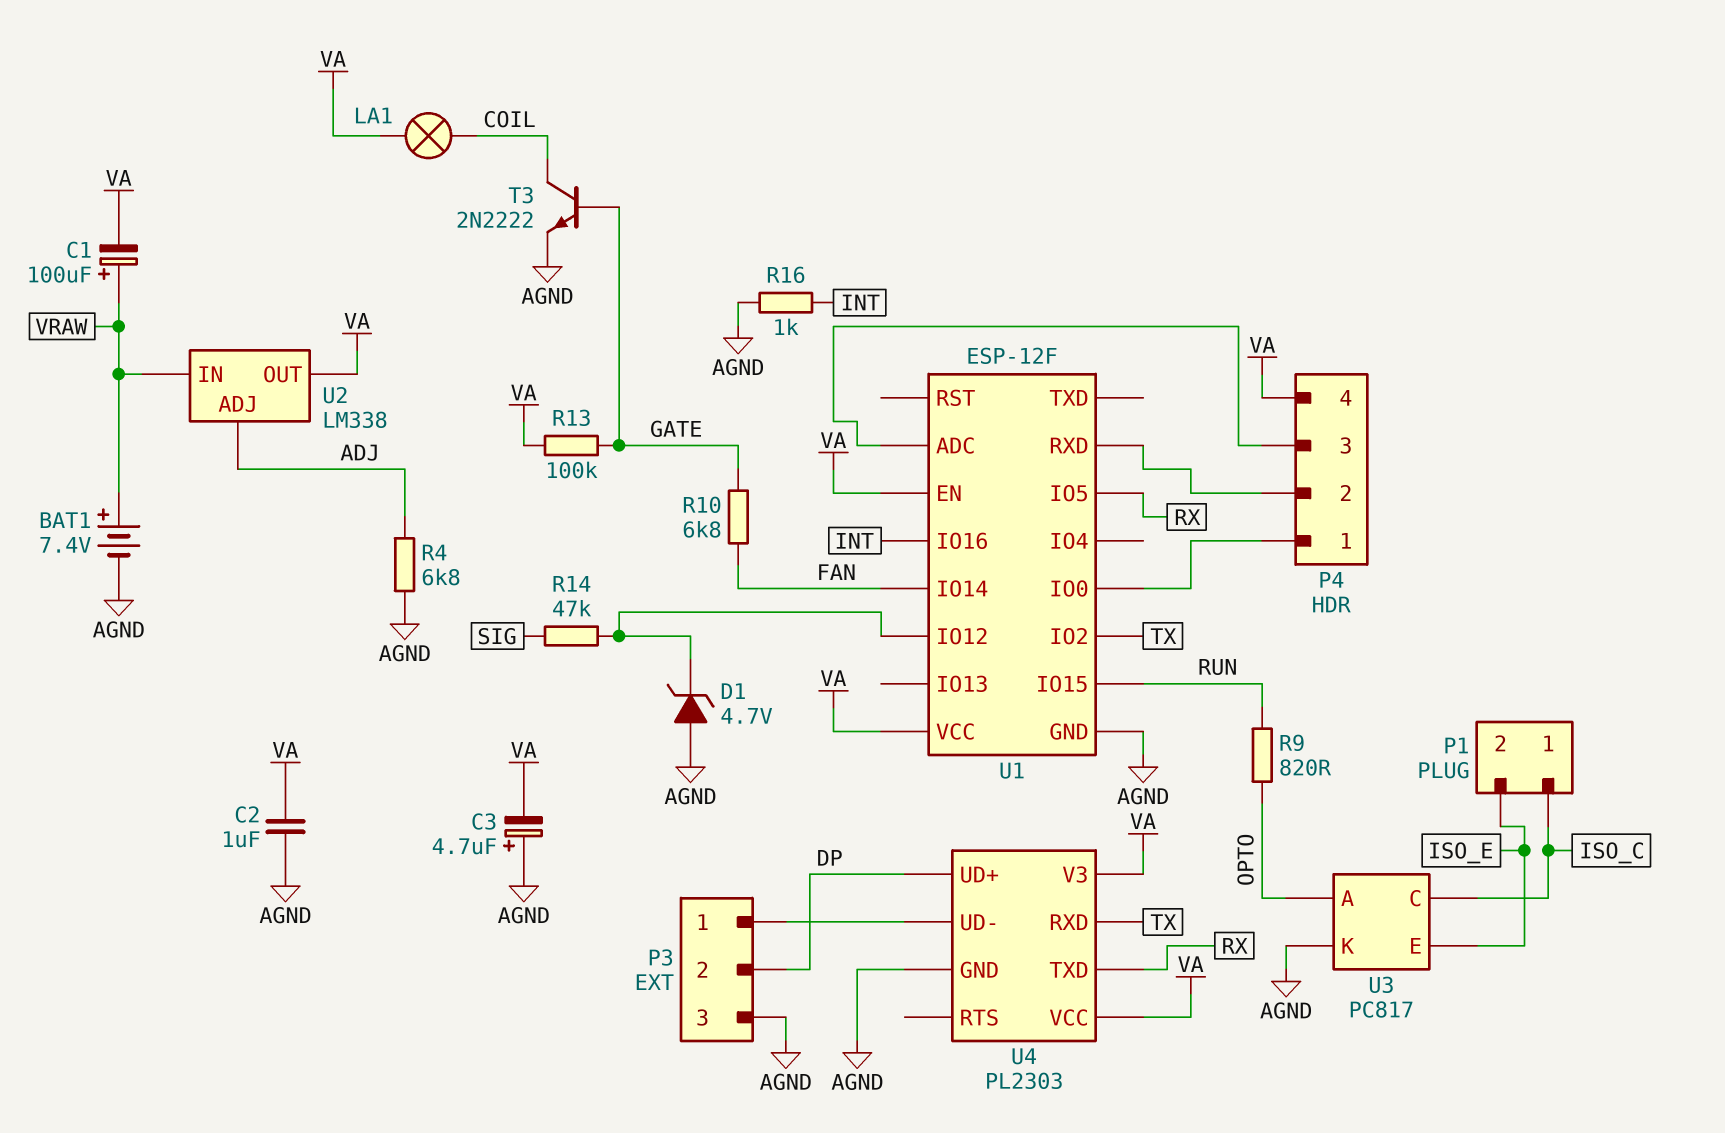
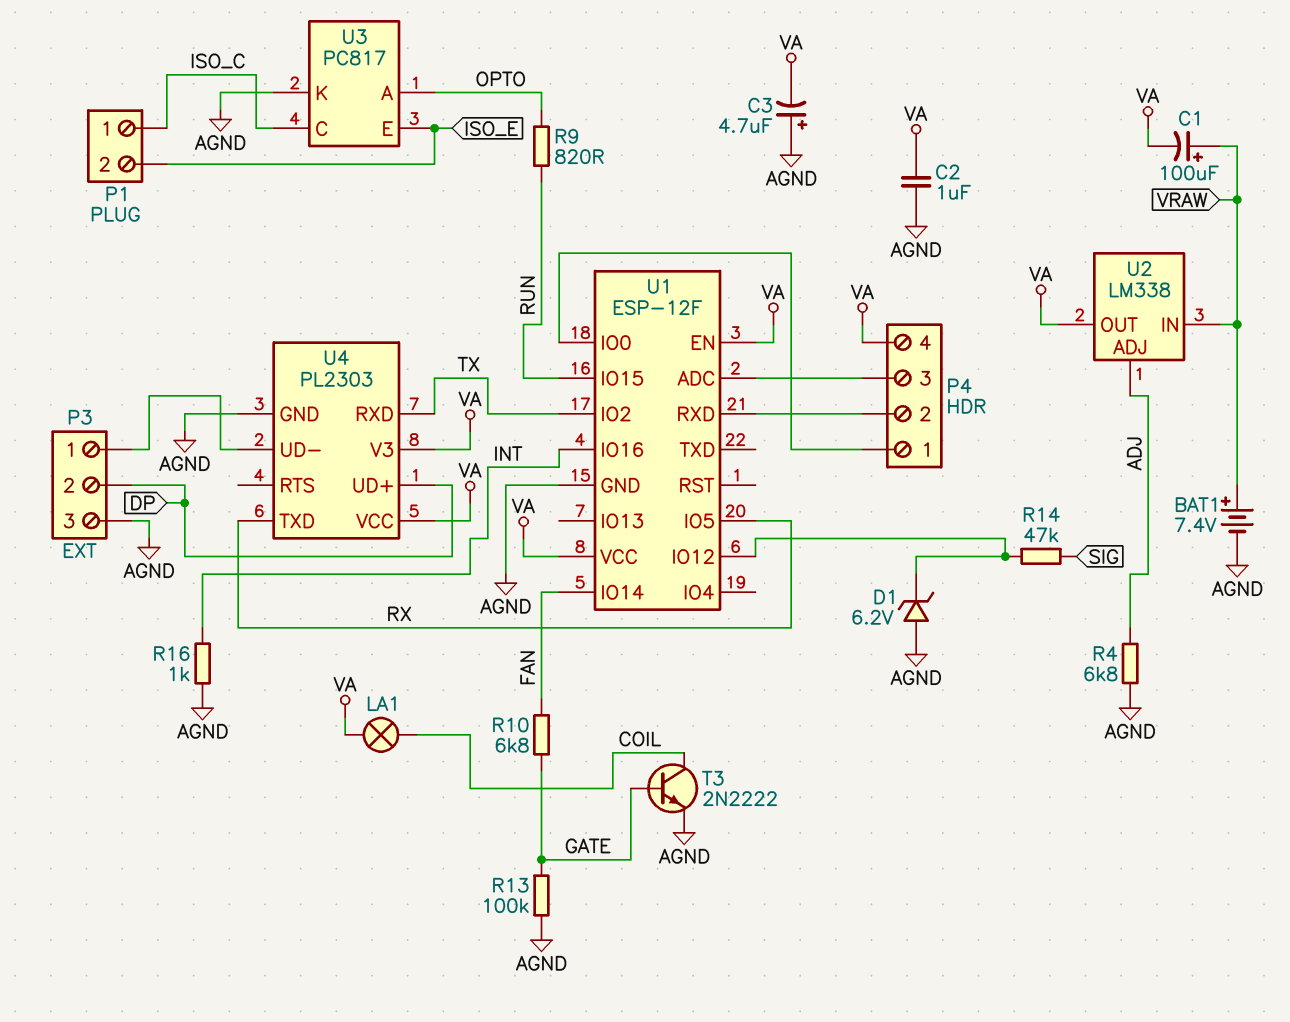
D1: zener 4.7V (A AGND, K U1/IO12) -> zener 6.2V (A AGND, K U1/IO12)
R13: 100k (GATE, VA) -> 100k (AGND, GATE)

